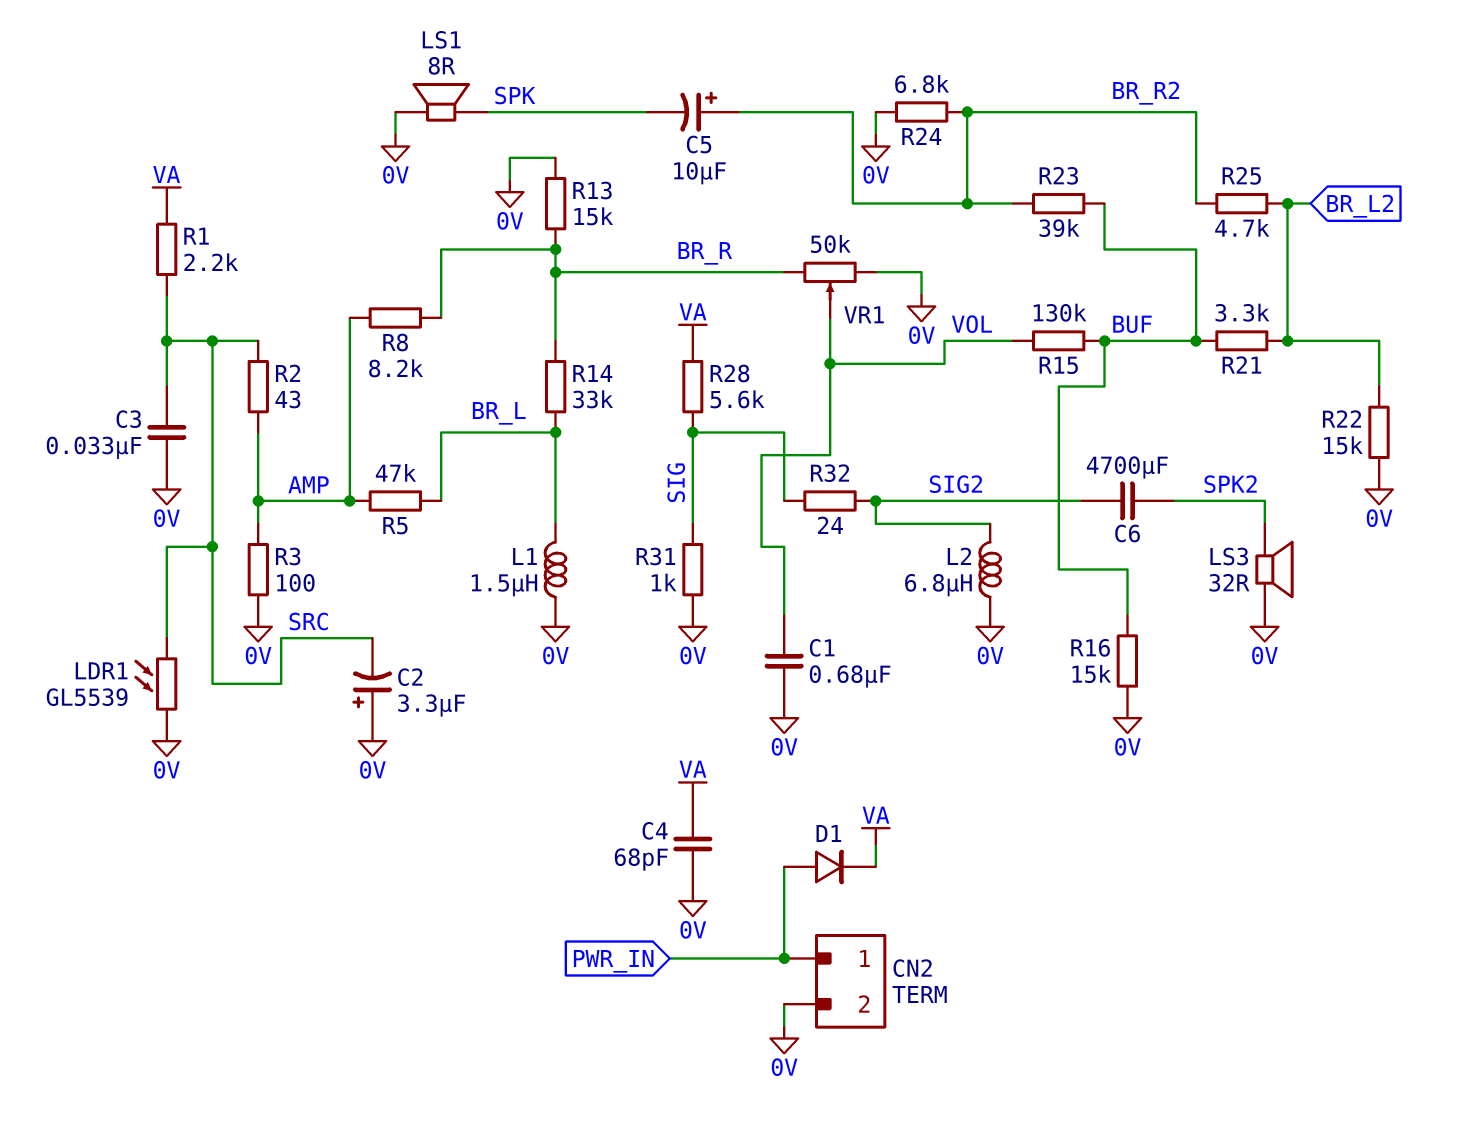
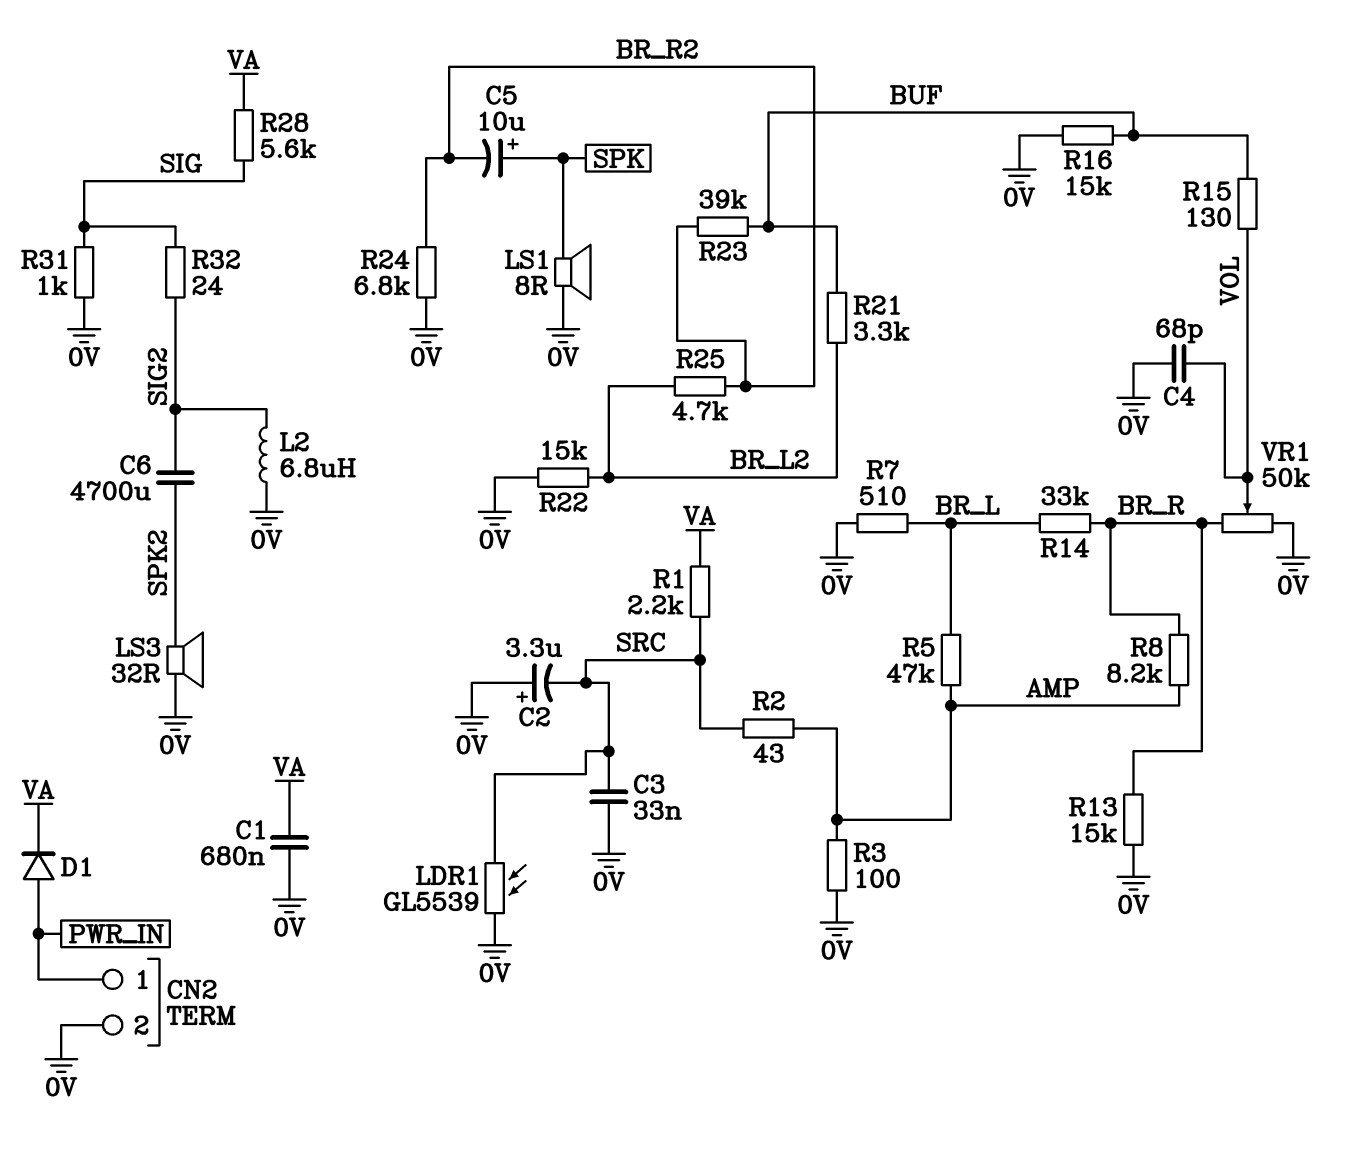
C1: 680nF (0V, VOL) -> 680nF (0V, VA)
C4: 68pF (0V, VA) -> 68pF (0V, VOL)
C5: 10uF (plus BR_R2, minus SPK) -> 10uF (plus SPK, minus BR_R2)
L1: 1.5uH (0V, BR_L) -> none
R7: none -> 510 (0V, BR_L)
R15: 130k (BUF, VOL) -> 130 (BUF, VOL)

